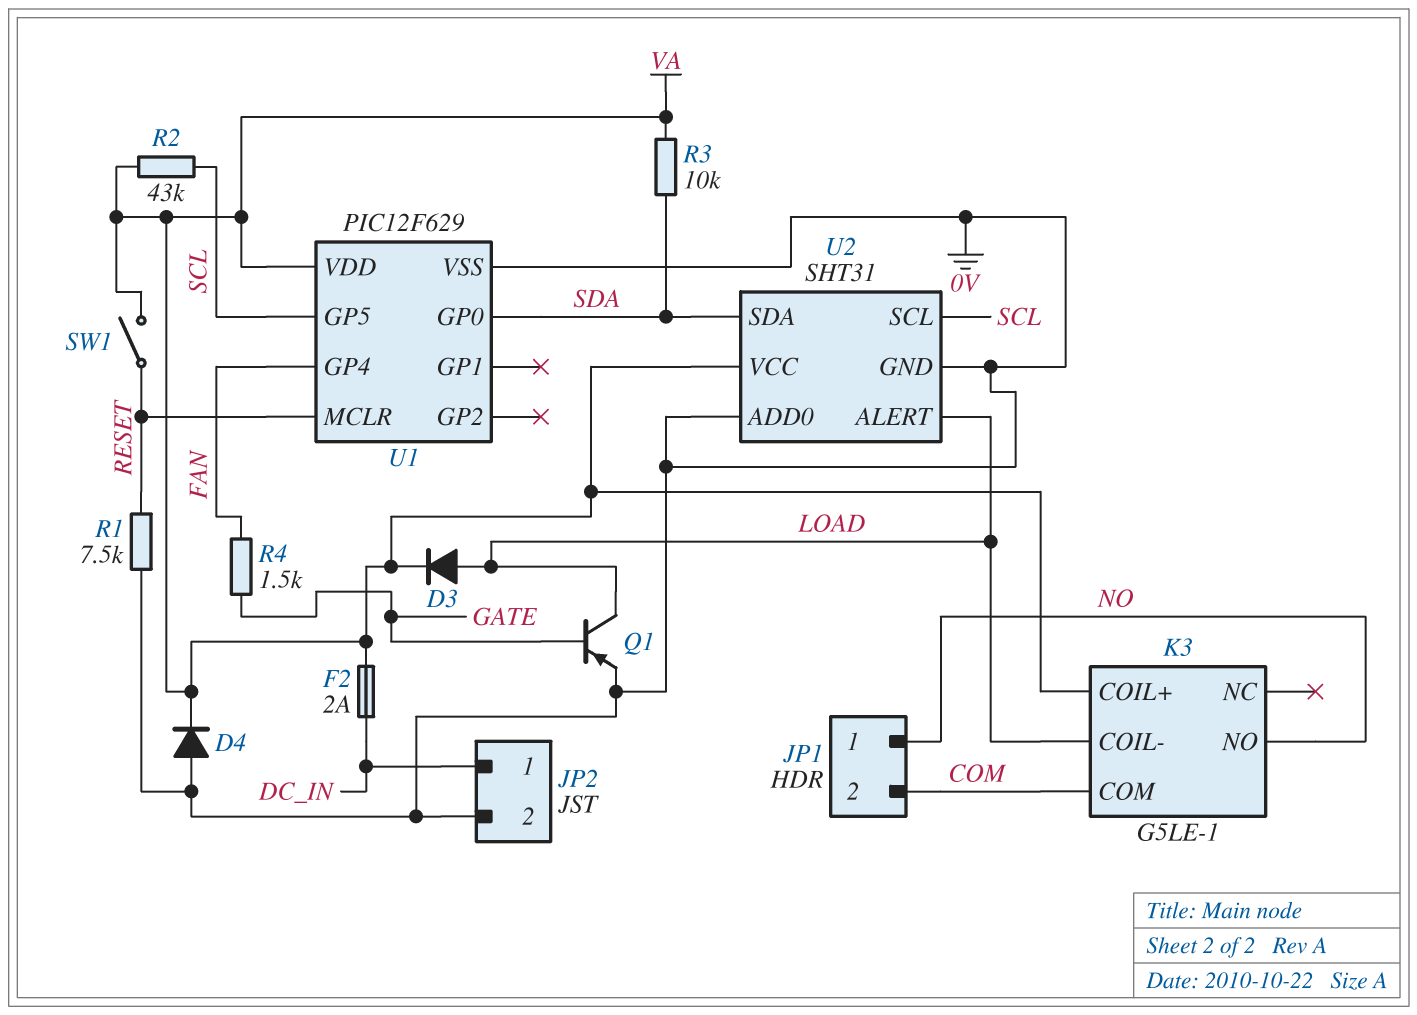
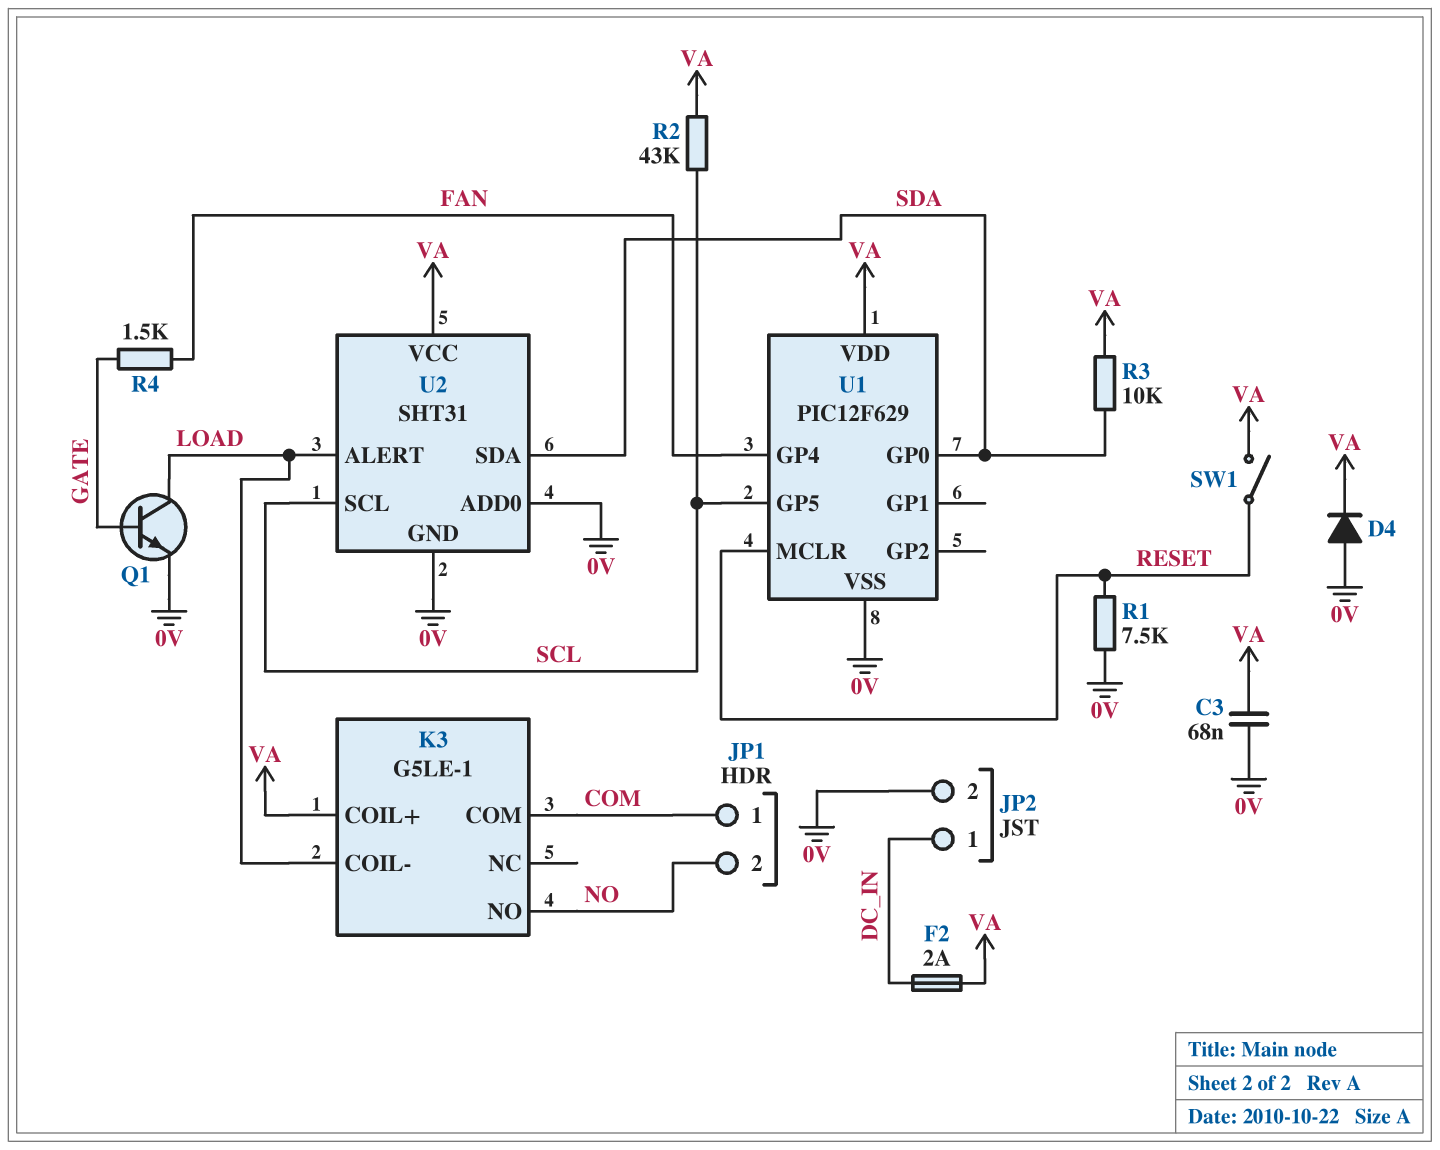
C3: none -> 68nF (0V, VA)
D3: diode (A LOAD, K VA) -> none
JP1 pin 1: NO -> COM
JP1 pin 2: COM -> NO
Q1: PNP (B GATE, C LOAD, E 0V) -> NPN (B GATE, C LOAD, E 0V)

